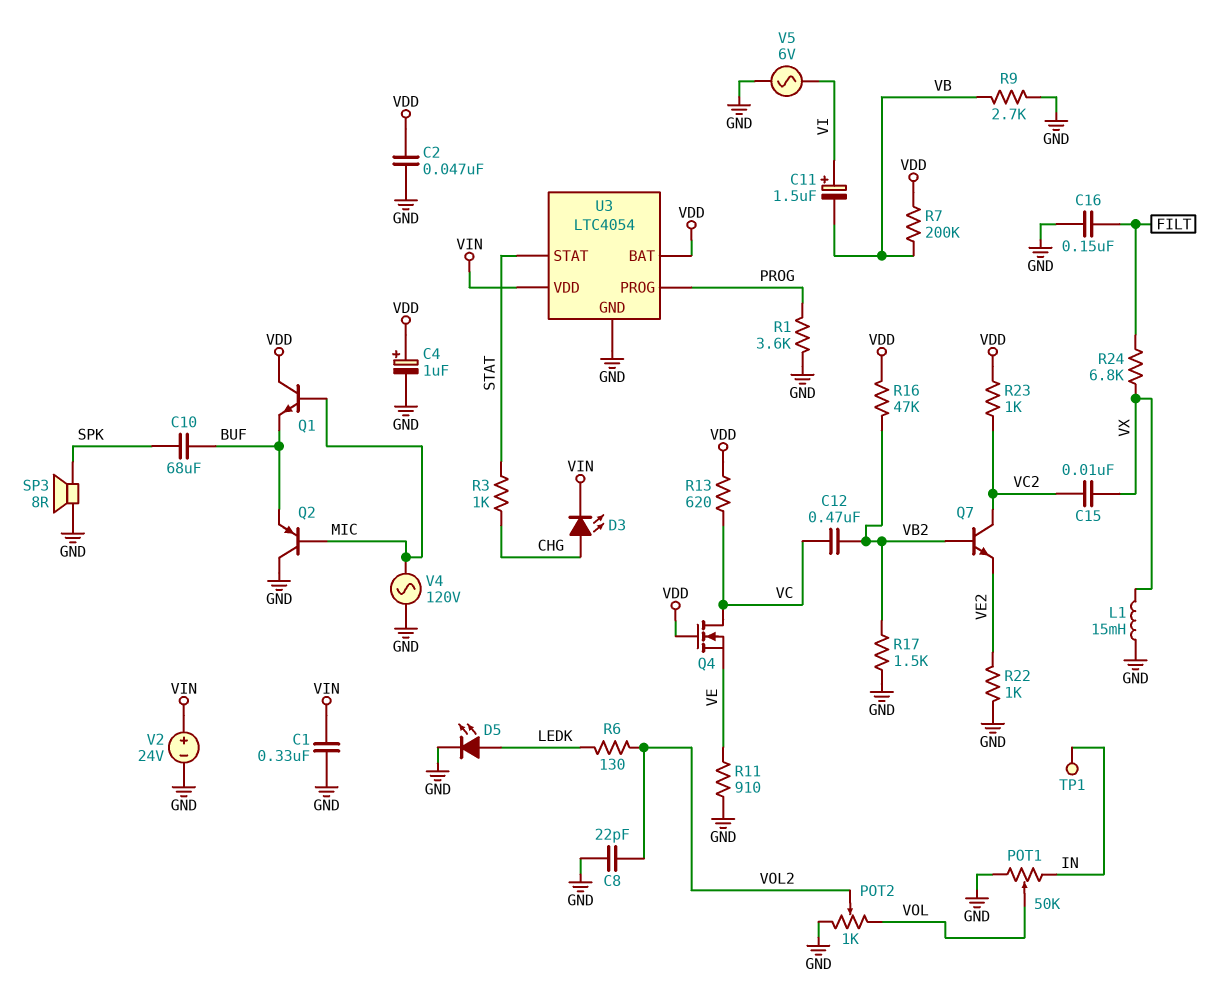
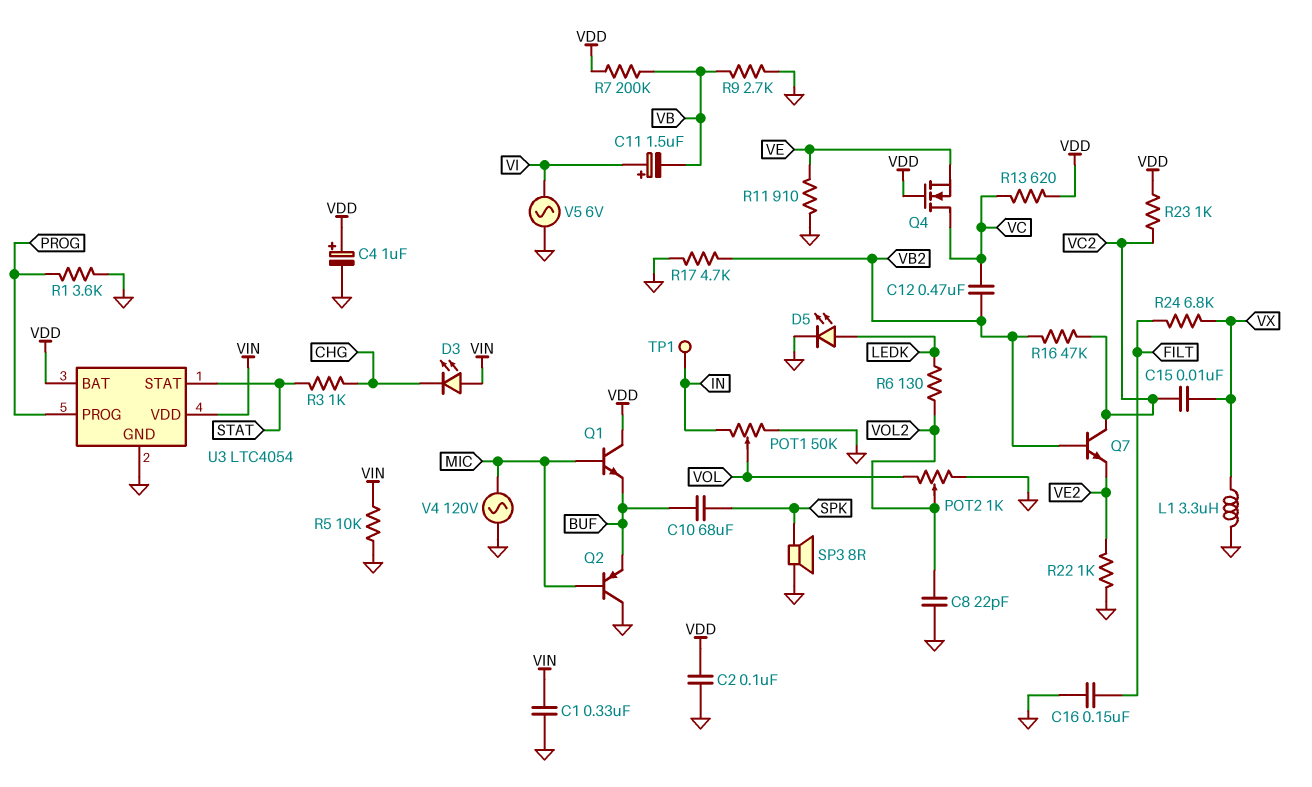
C2: 47nF (GND, VDD) -> 100nF (GND, VDD)
D3: LED (A CHG, K VIN) -> LED (A VIN, K CHG)
L1: 15mH (GND, VX) -> 3.3uH (GND, VX)
R5: none -> 10k (GND, VIN)
R16: 47k (VB2, VDD) -> 47k (VB2, VC2)
R17: 1.5k (GND, VB2) -> 4.7k (GND, VB2)
V2: 24V (plus VIN, minus GND) -> none

